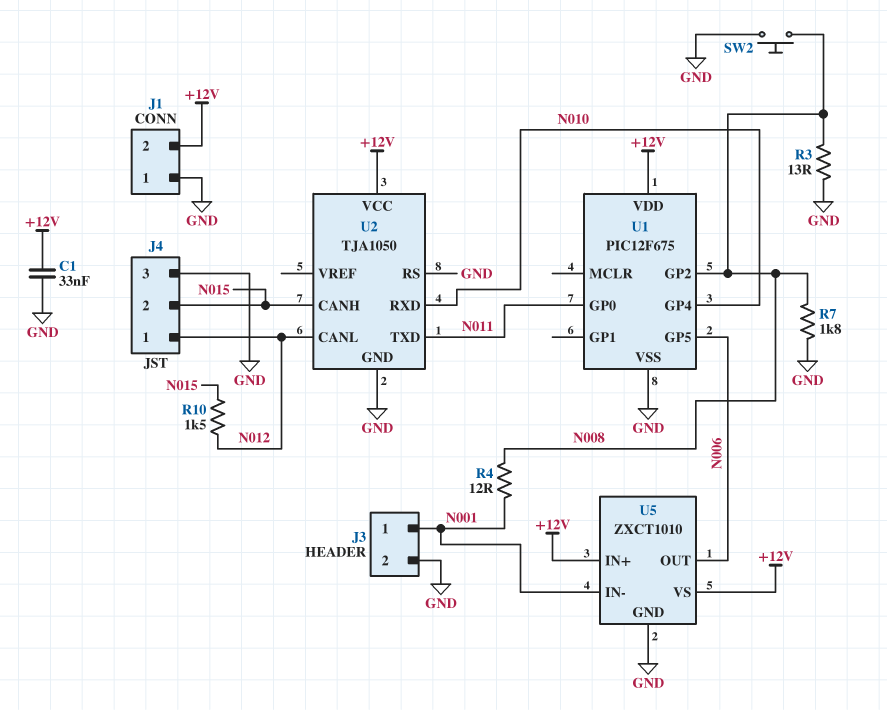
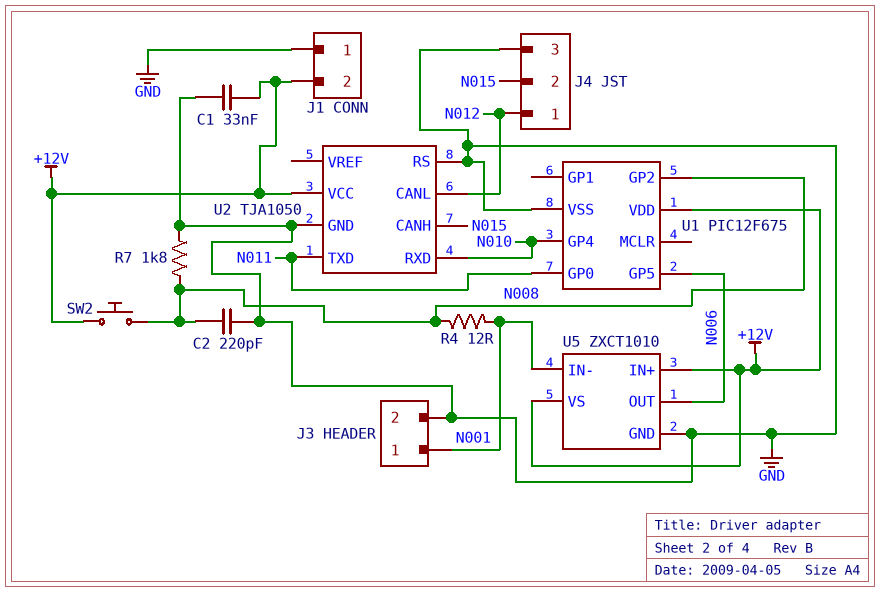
C2: none -> 220pF (GND, N008)
R3: 13 (GND, N008) -> none
R10: 1.5k (N012, N015) -> none
SW2: button (GND, N008) -> button (+12V, N008)

